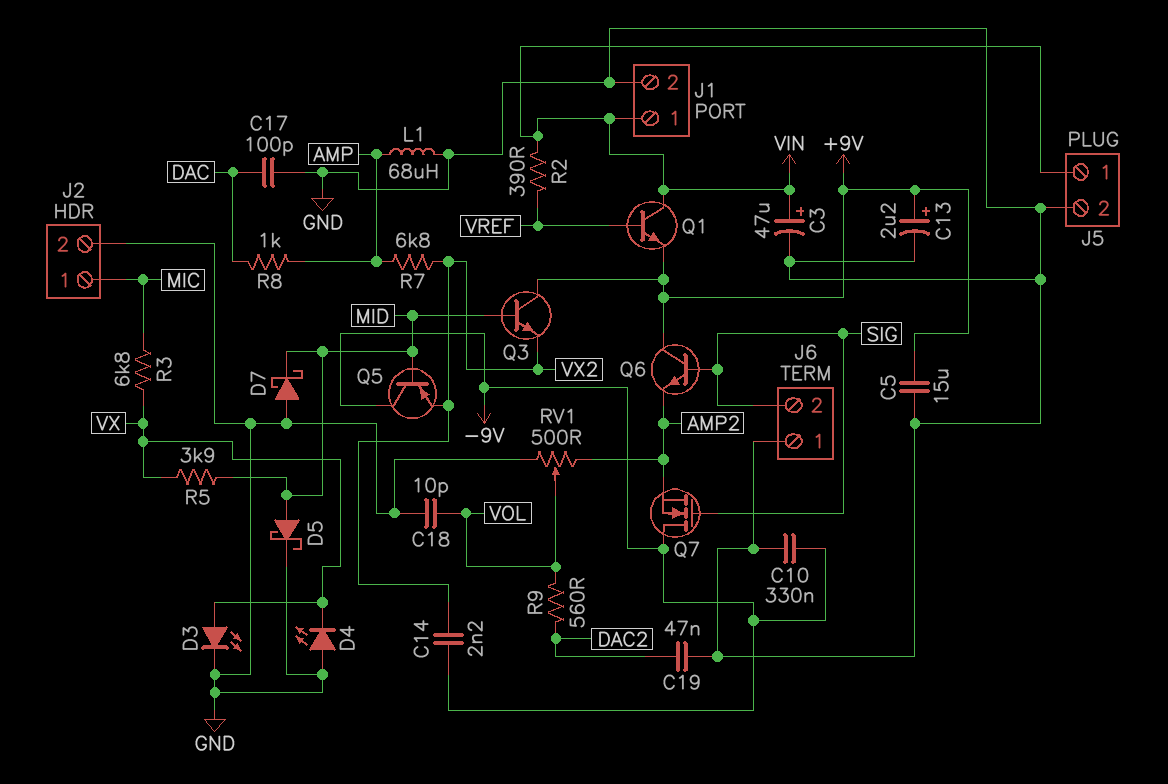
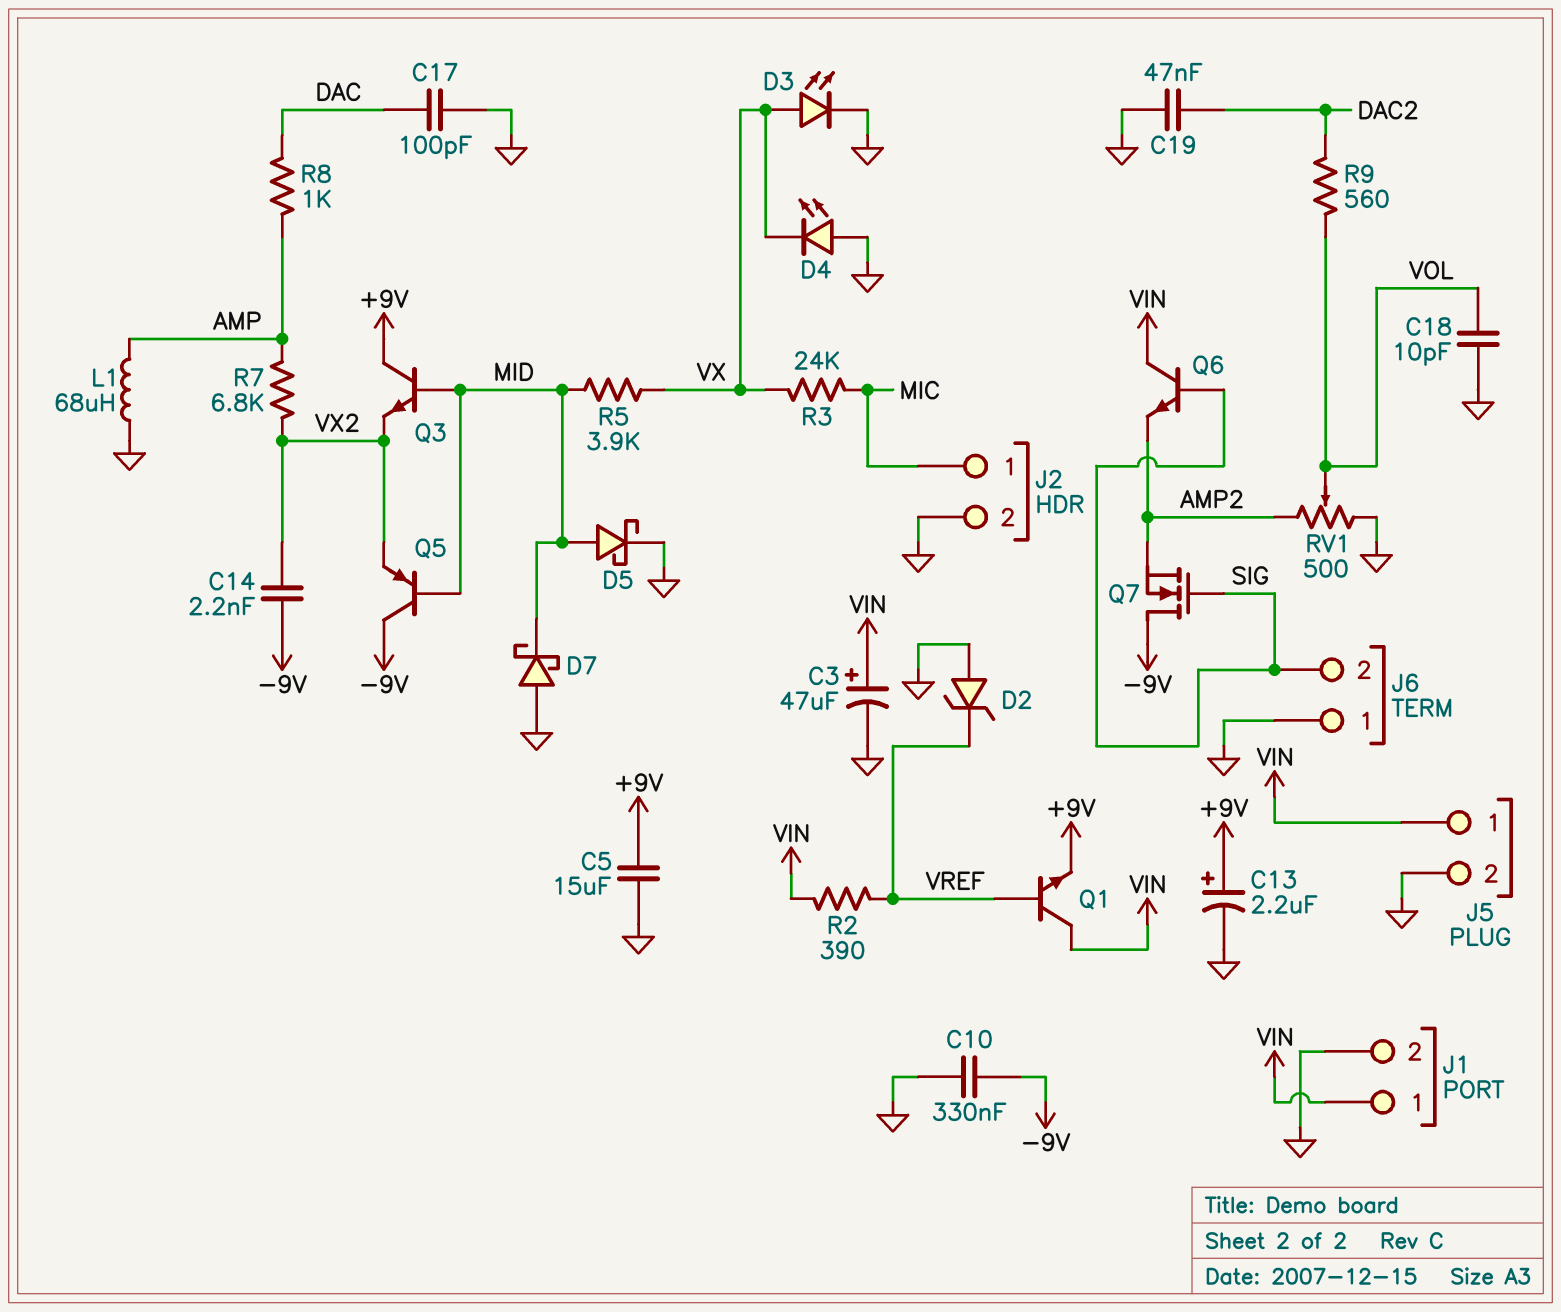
D2: none -> zener (A GND, K VREF)
Q6: NPN (B SIG, C +9V, E AMP2) -> NPN (B SIG, C VIN, E AMP2)
R3: 6.8k (MIC, VX) -> 24k (MIC, VX)

